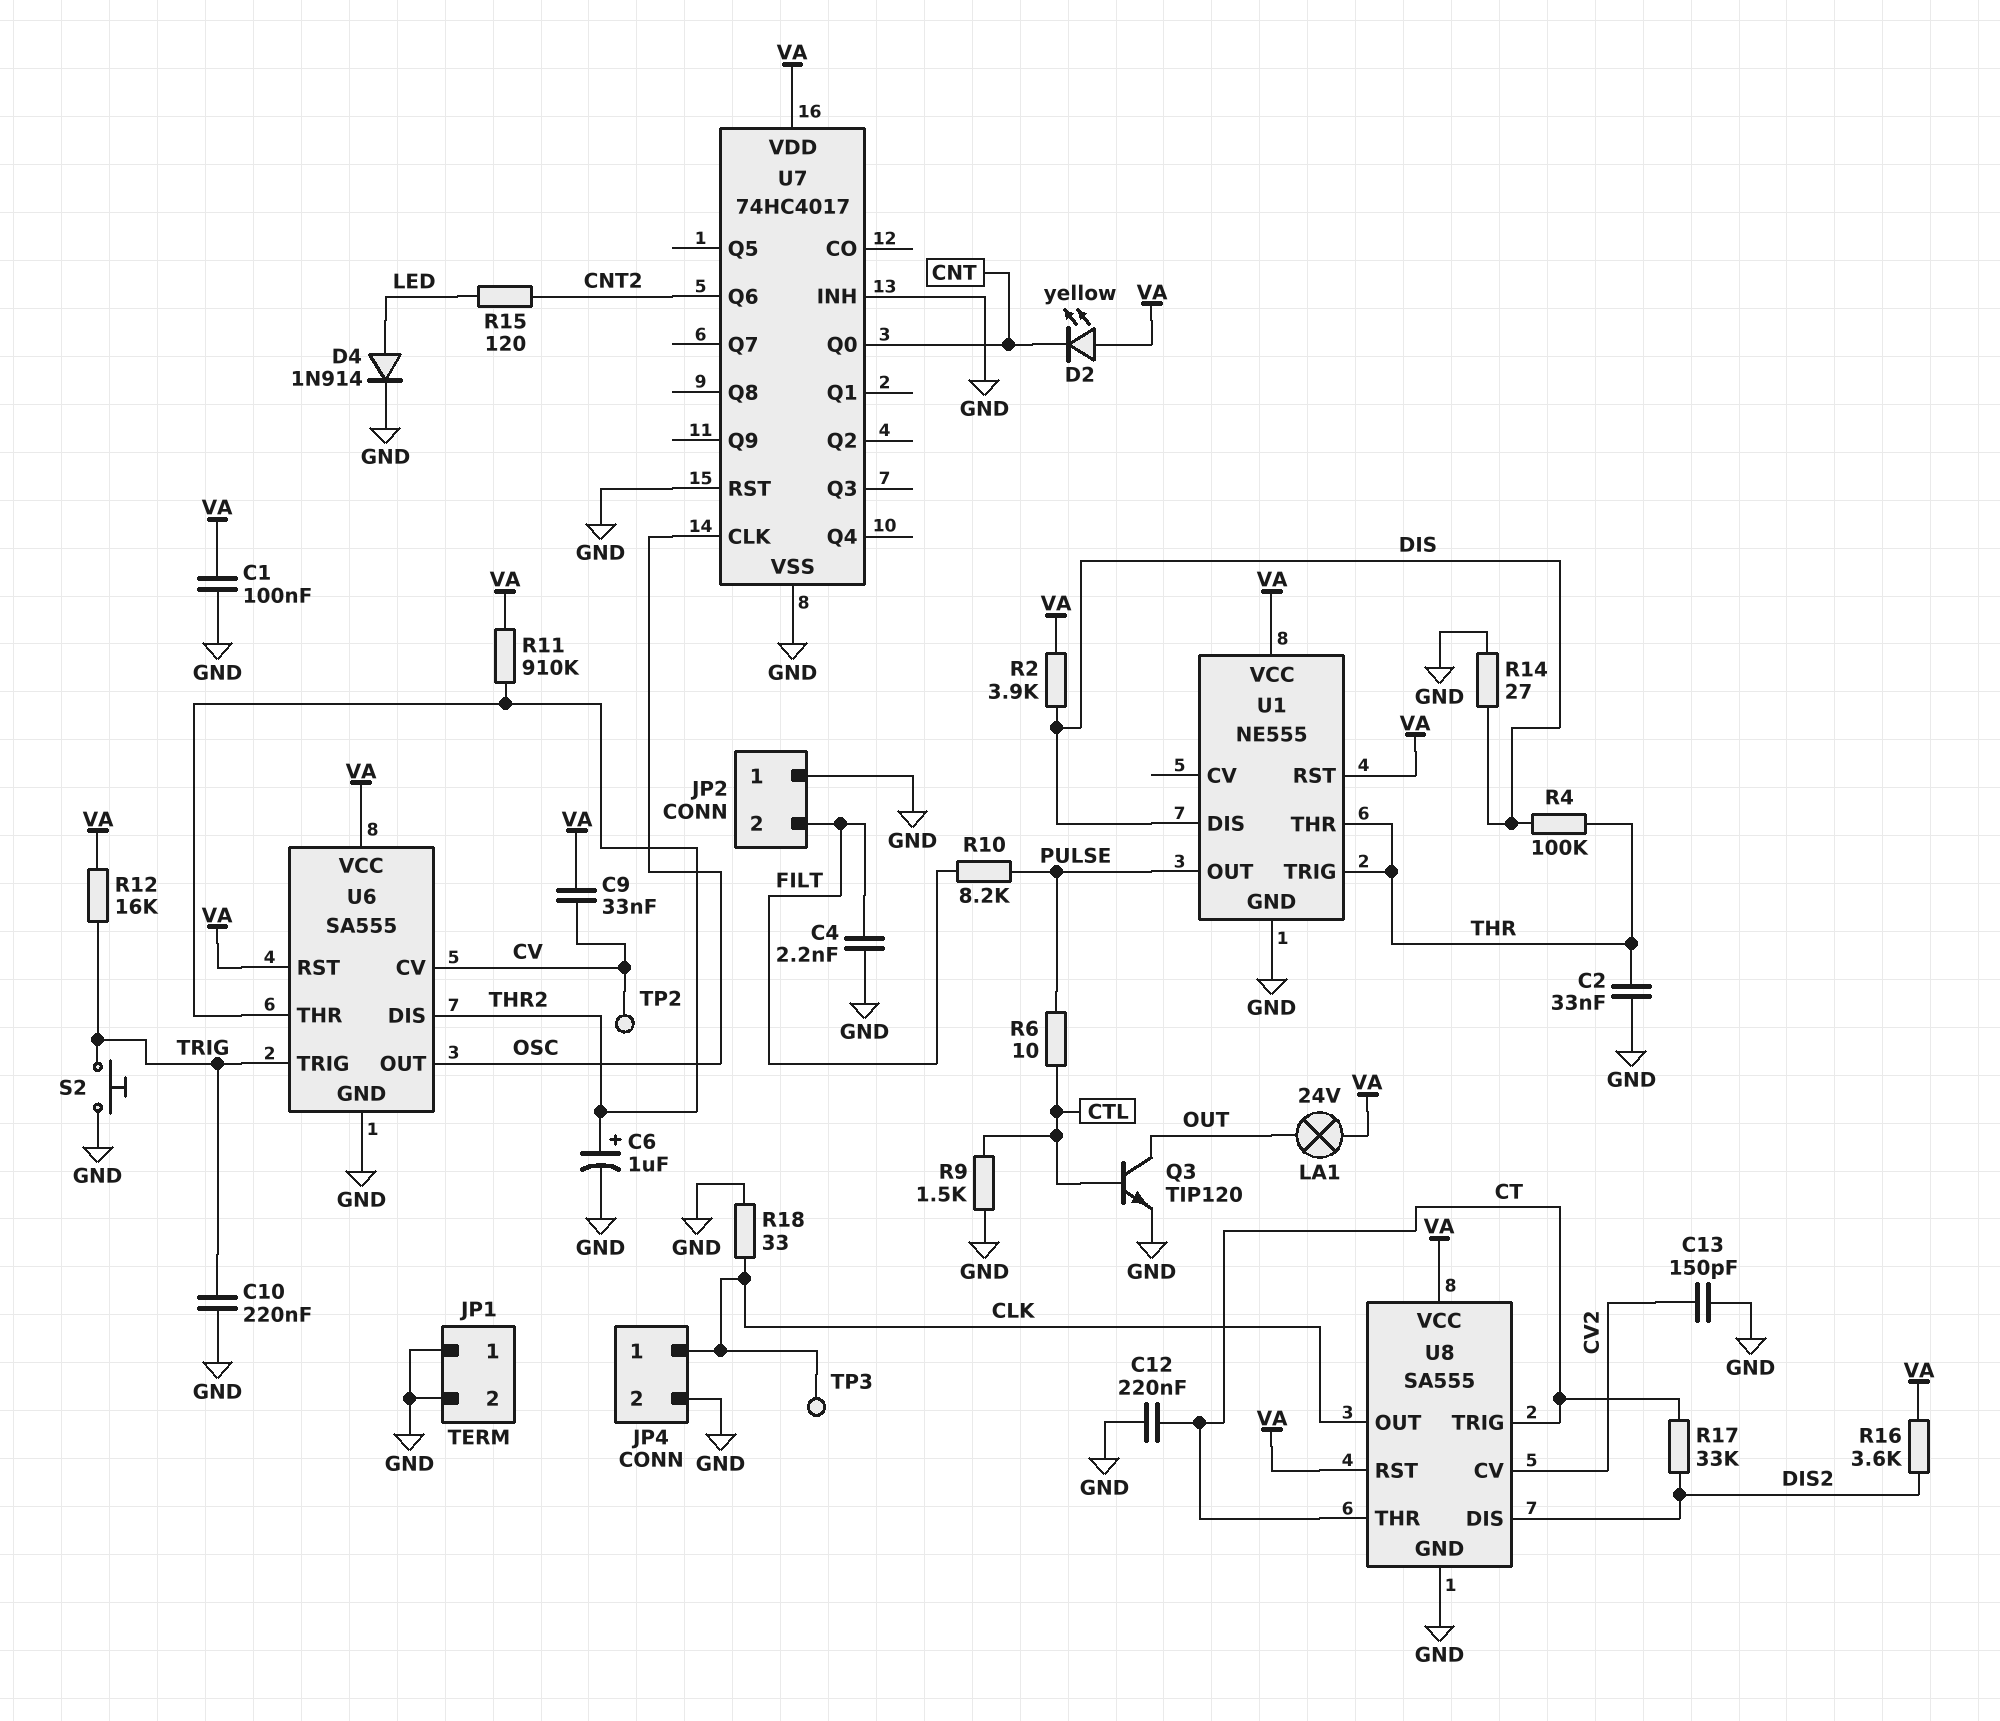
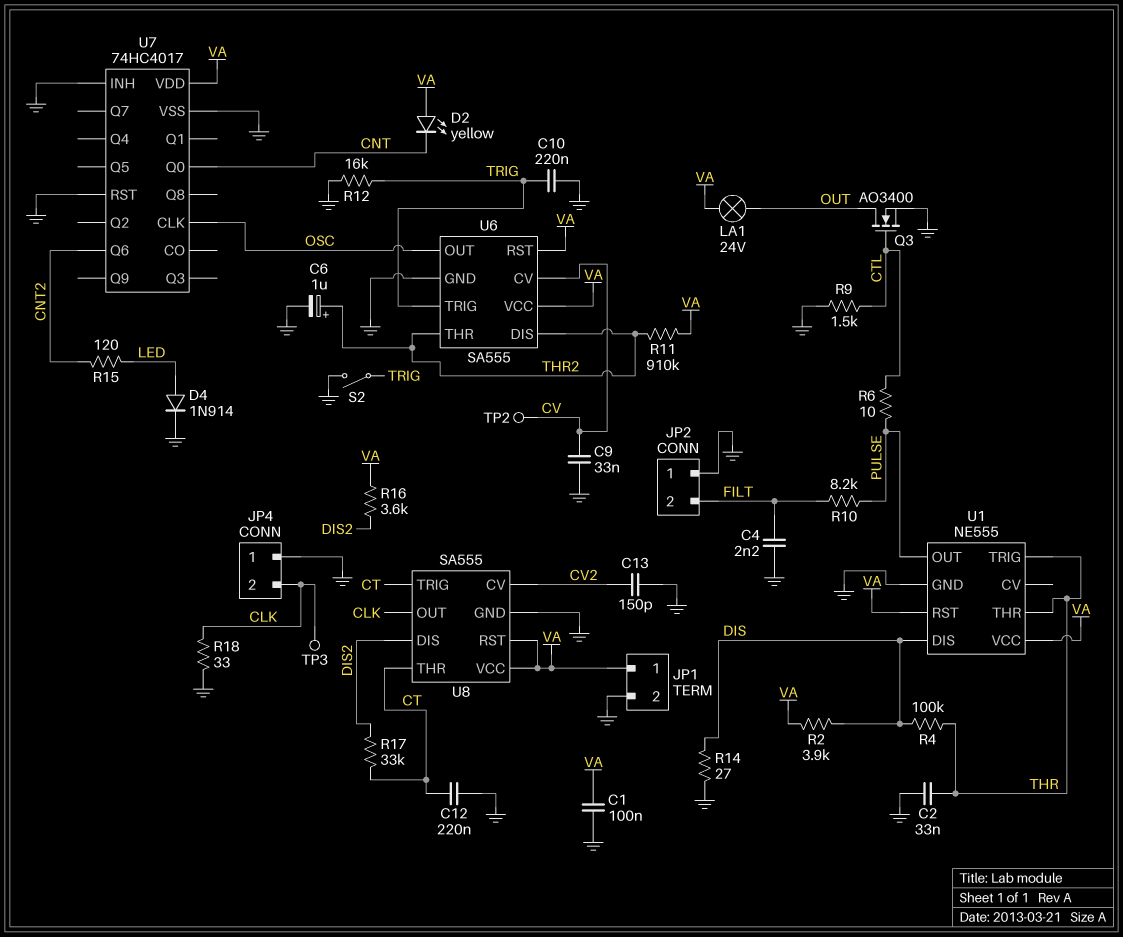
C9: 33nF (CV, VA) -> 33nF (CV, GND)
JP1 pin 1: GND -> VA
JP4 pin 1: CLK -> GND
JP4 pin 2: GND -> CLK
Q3: NPN TIP120 (B CTL, C OUT, E GND) -> NMOS AO3400 (G CTL, D OUT, S GND)
R12: 16k (TRIG, VA) -> 16k (GND, TRIG)
S2: button (GND, TRIG) -> switch (GND, TRIG)

